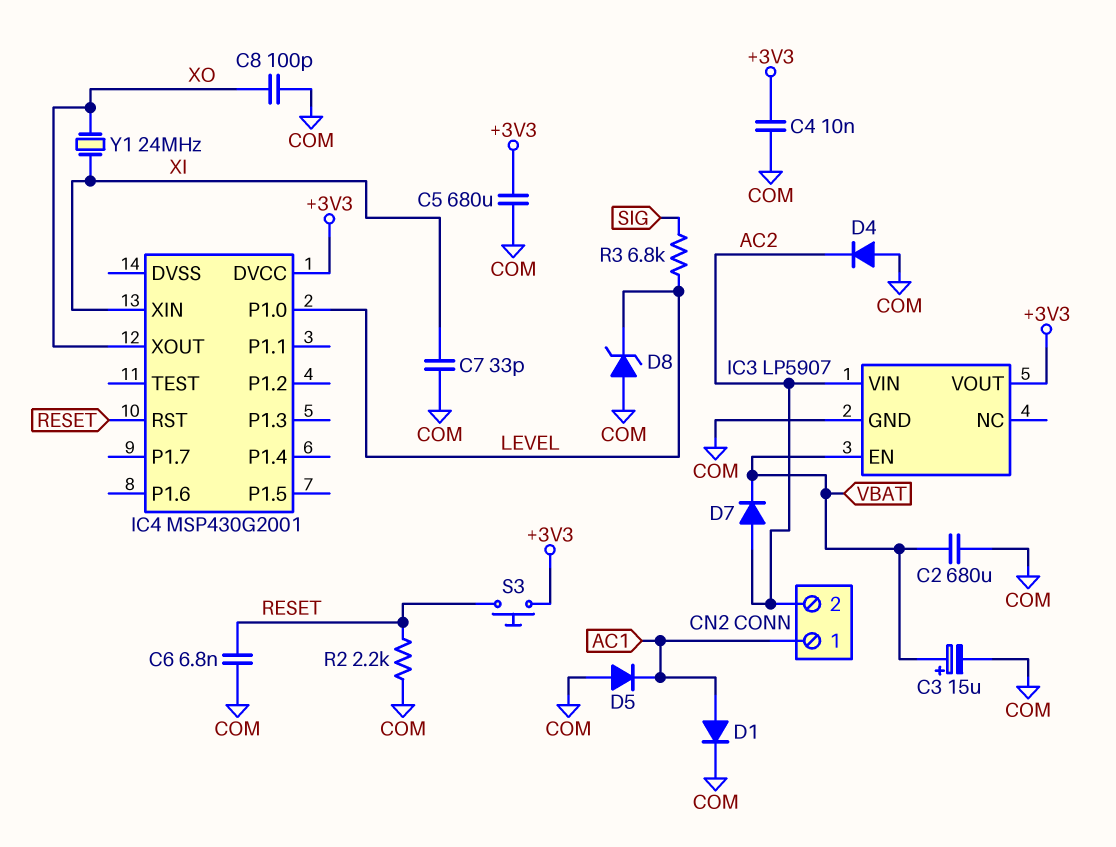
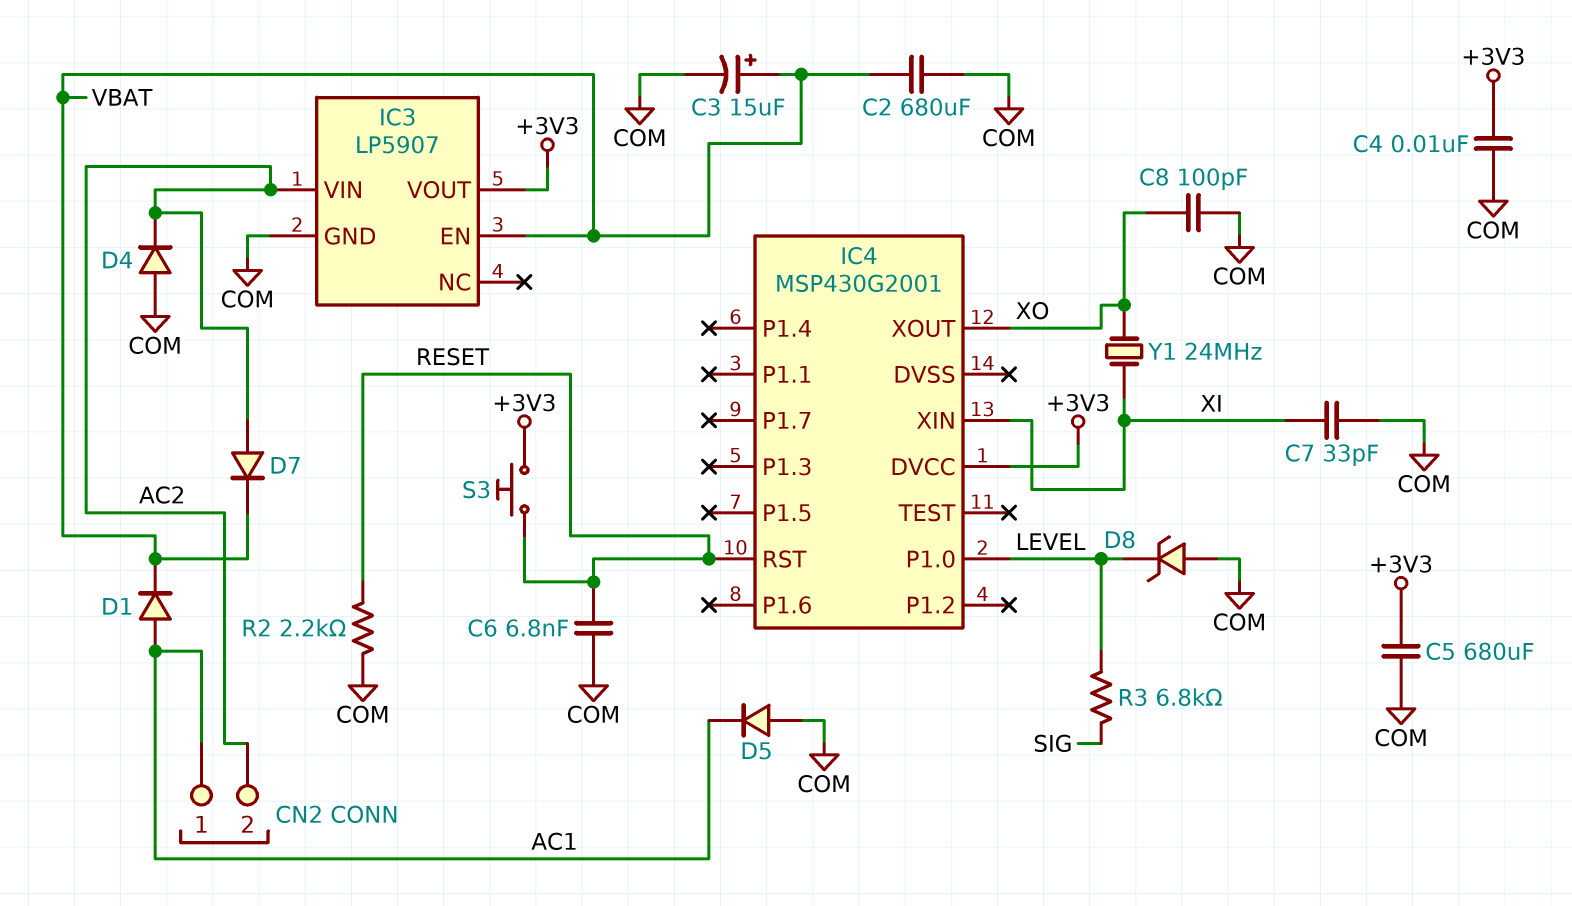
D1: diode (A AC1, K COM) -> diode (A AC1, K VBAT)

